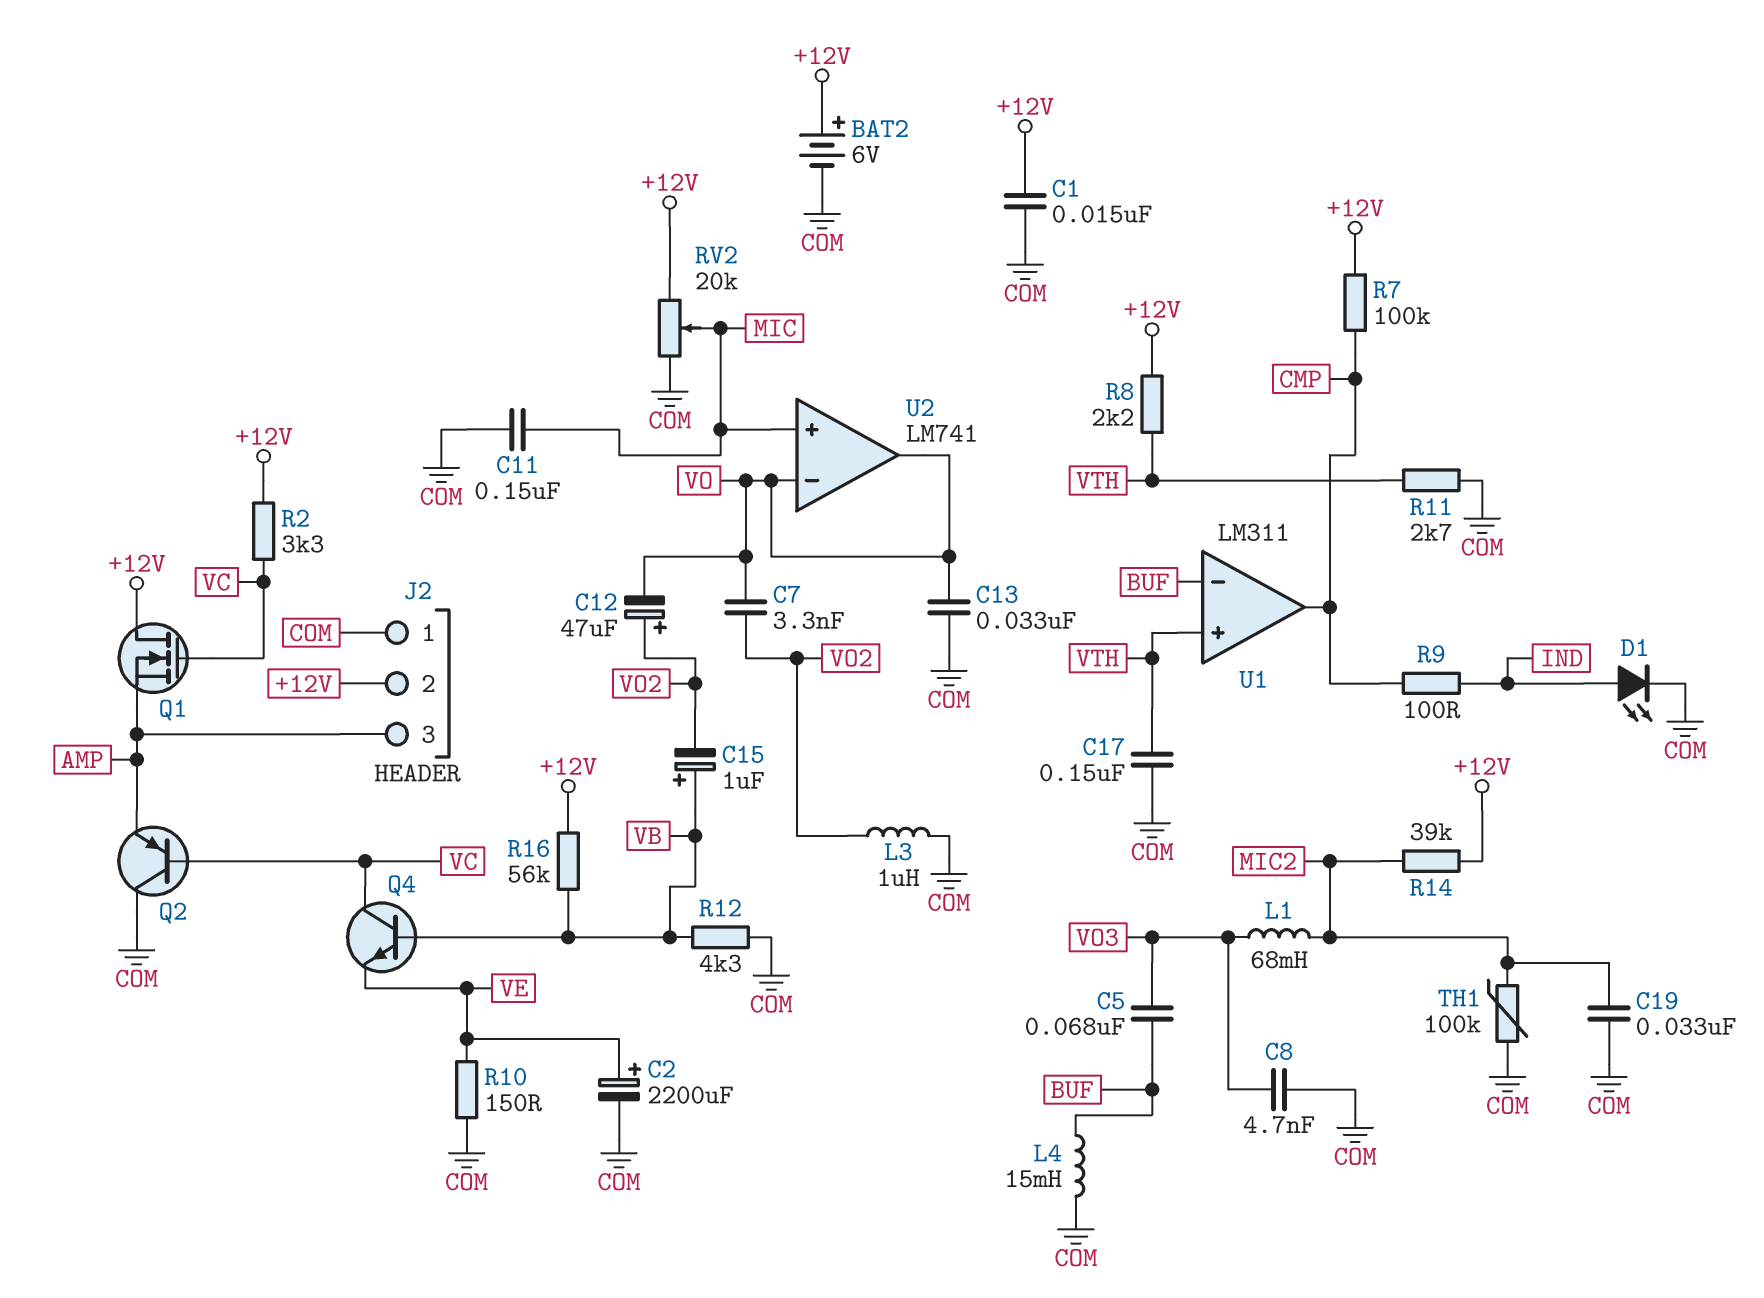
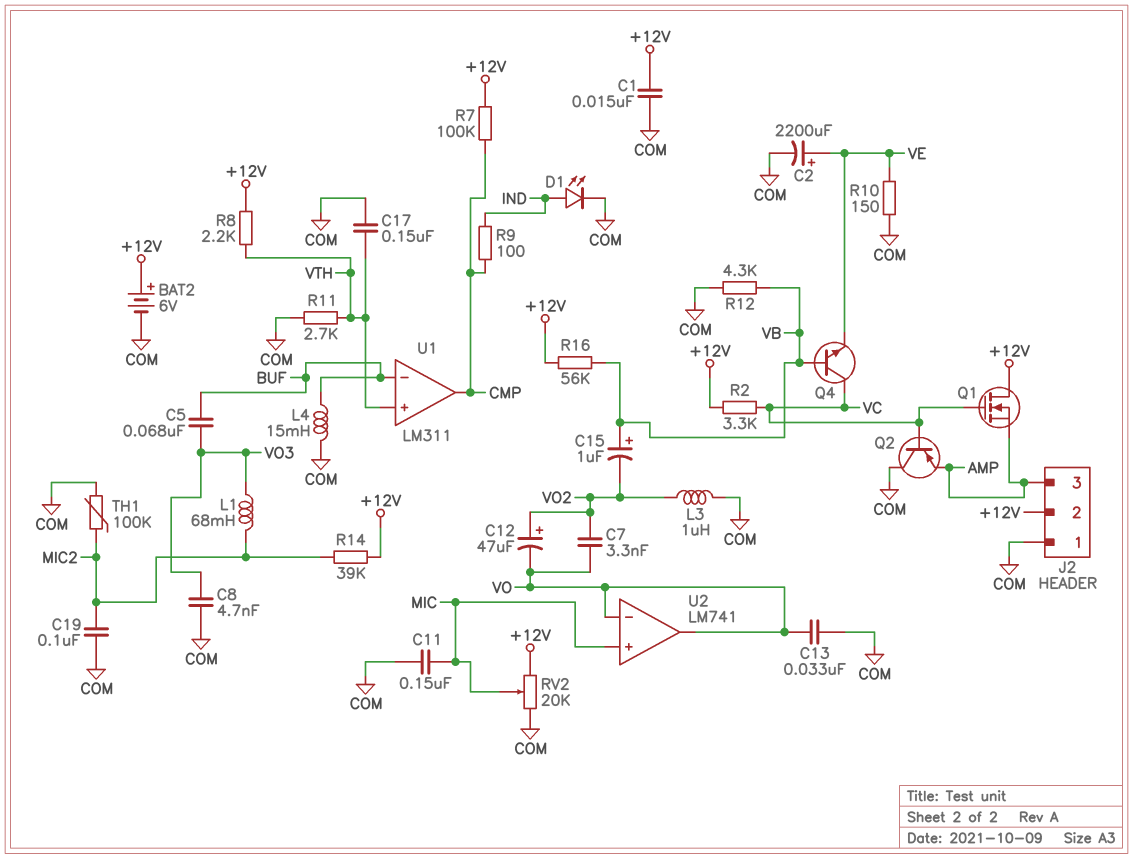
C19: 33nF (COM, MIC2) -> 100nF (COM, MIC2)

